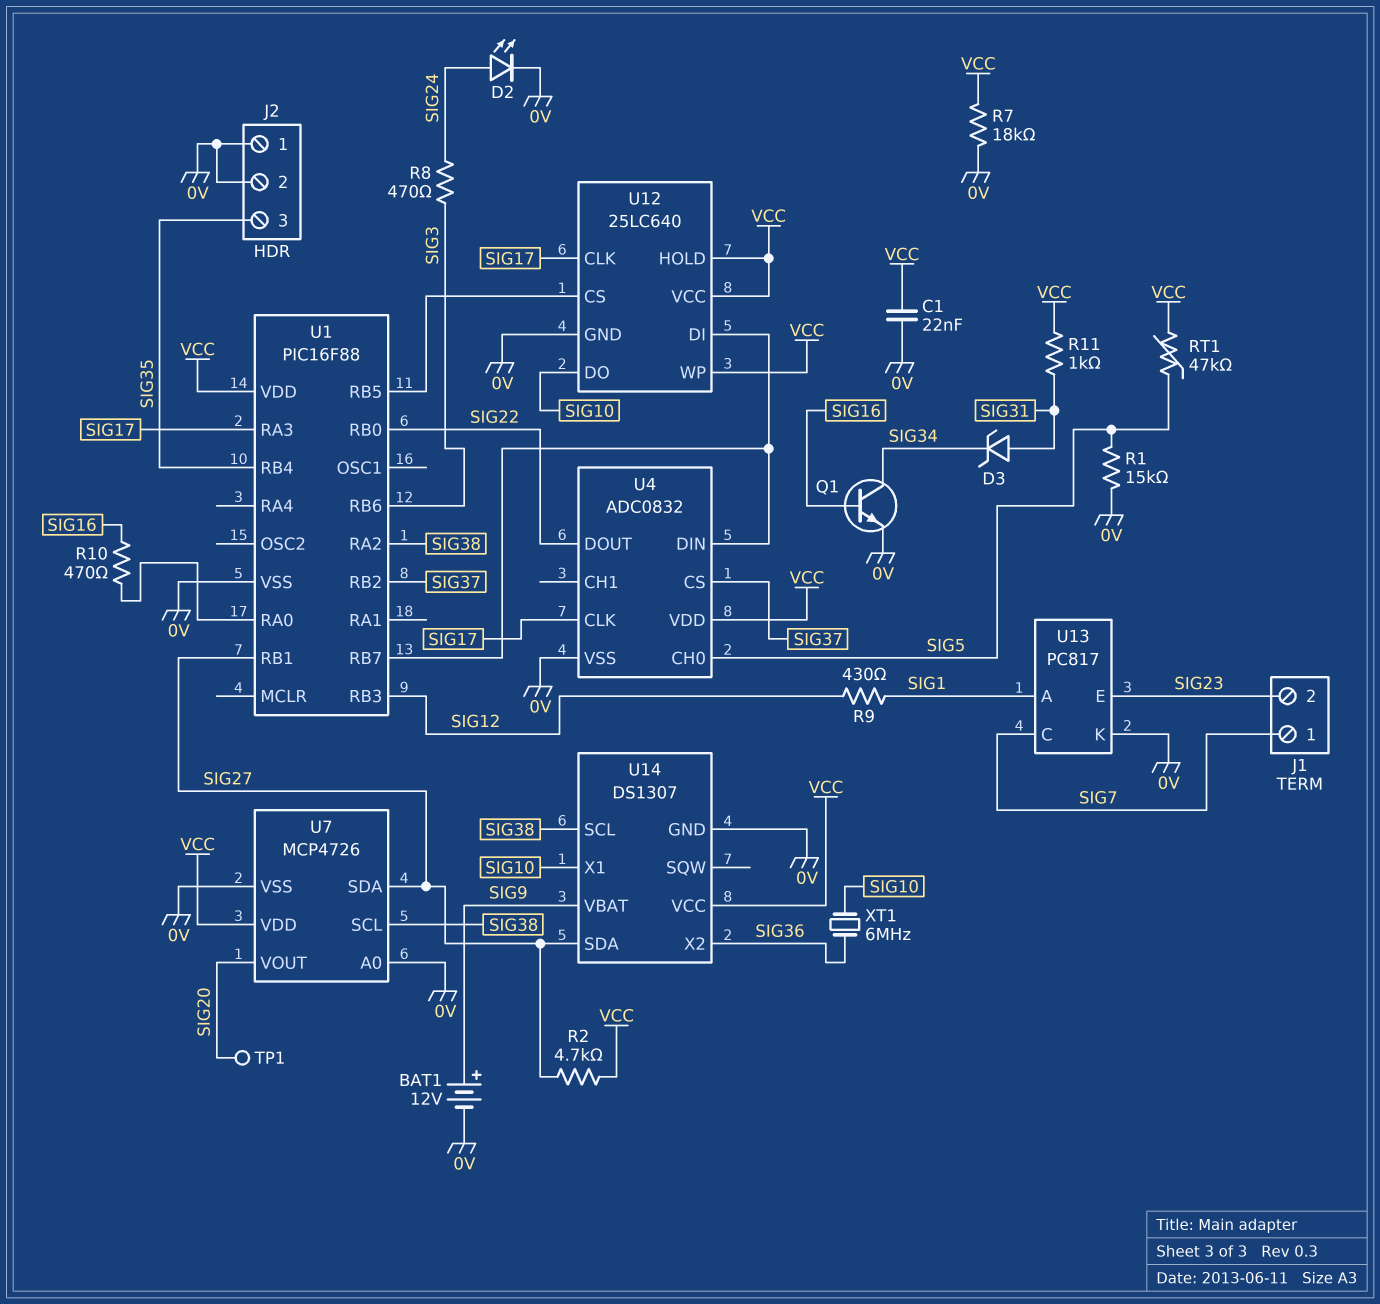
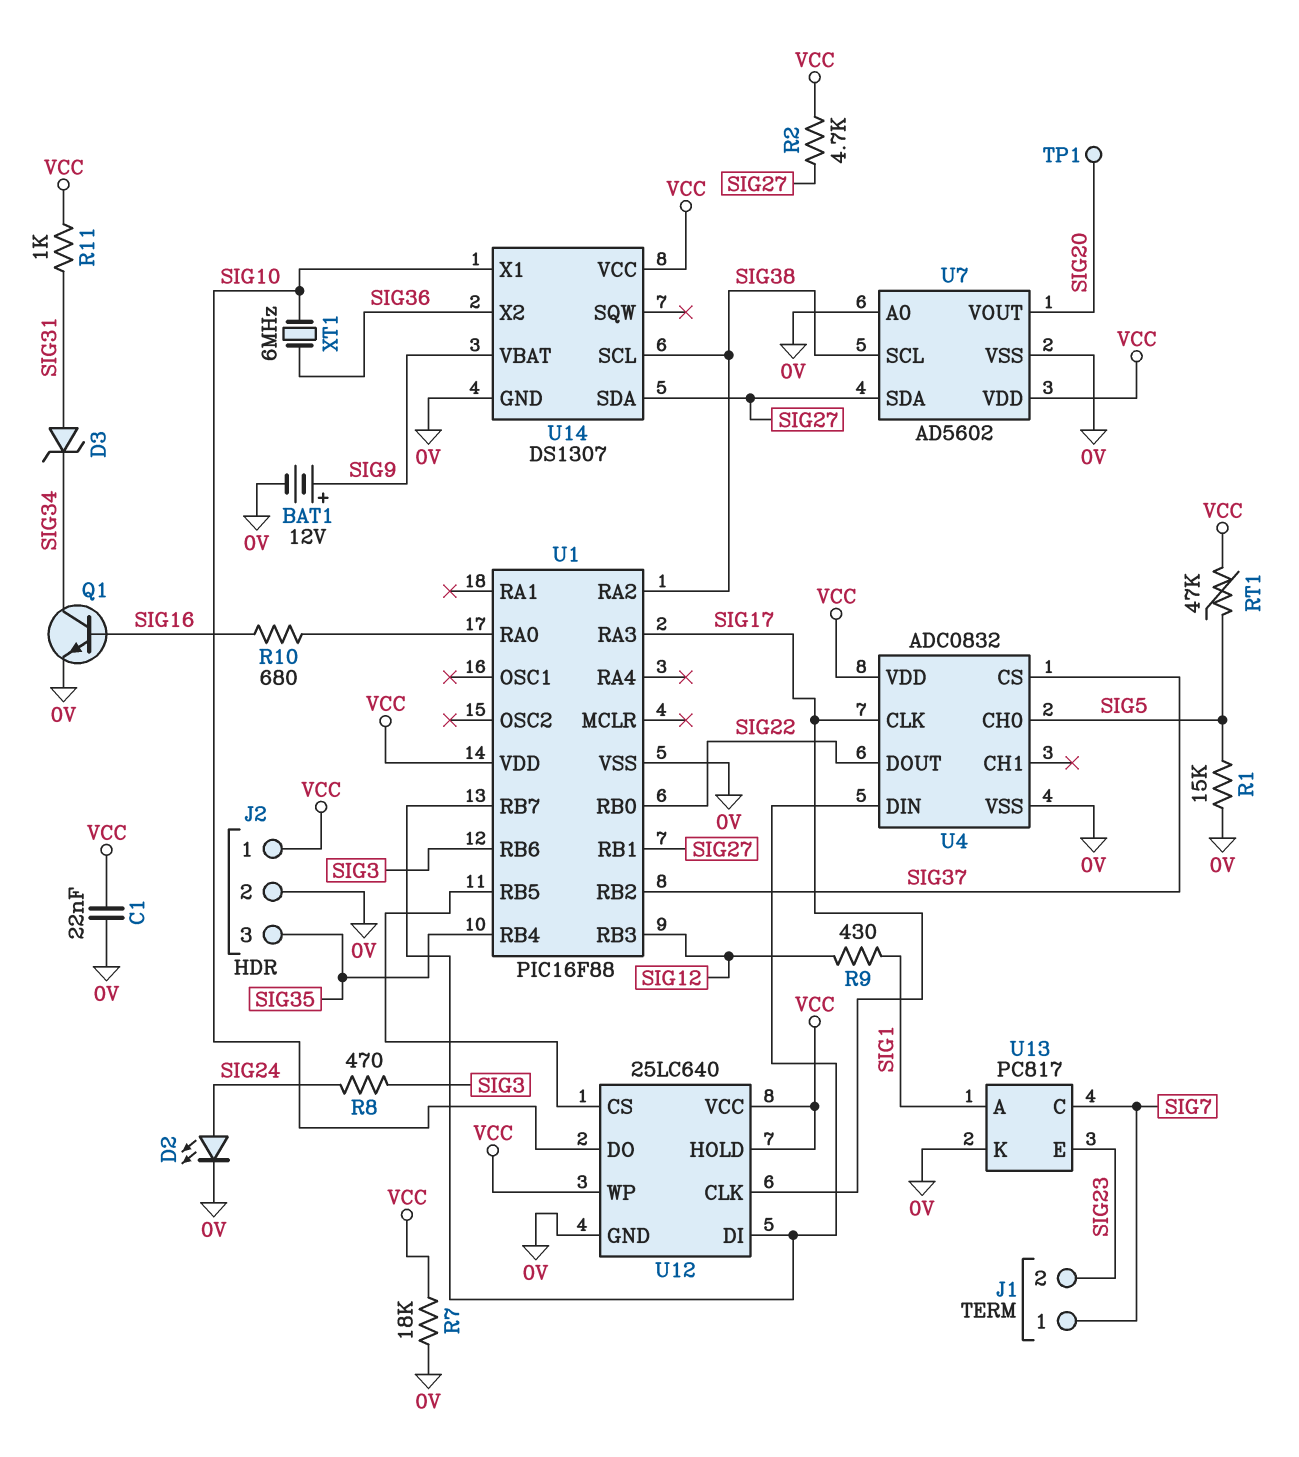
J2 pin 1: 0V -> VCC
R10: 470 (SIG16, U1/RA0) -> 680 (SIG16, U1/RA0)
U7: MCP4726 -> AD5602

